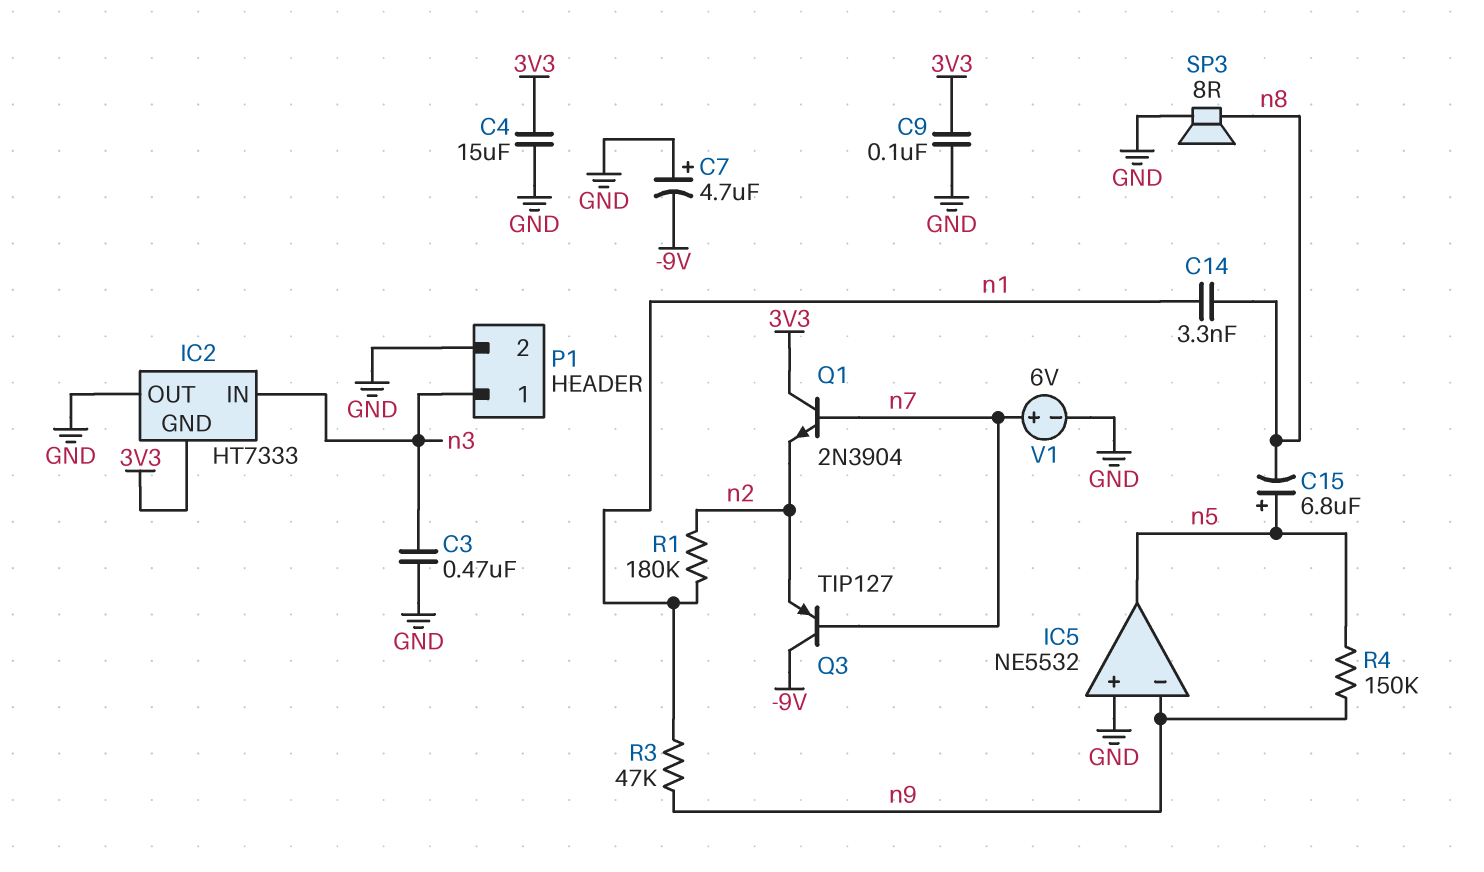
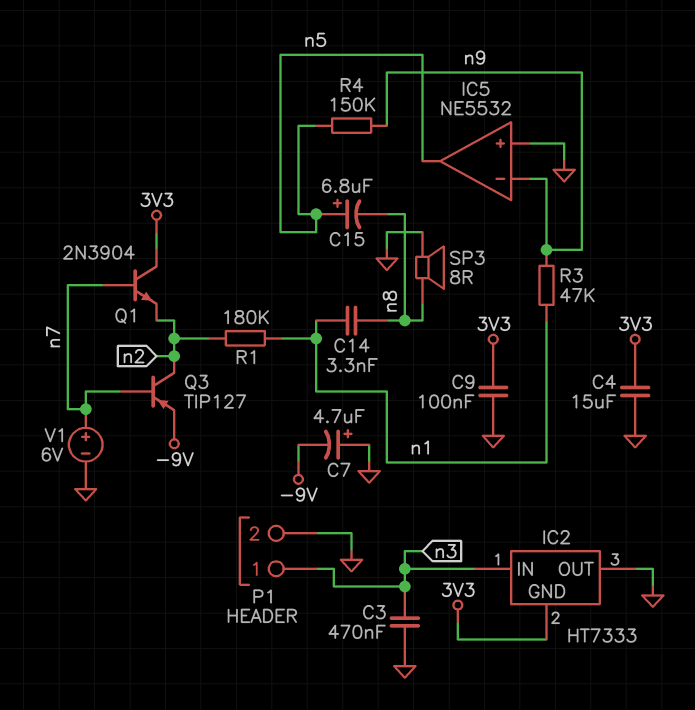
Q3: PNP TIP127 (B n7, C -9V, E n2) -> PNP TIP127 (B n7, C n2, E -9V)

